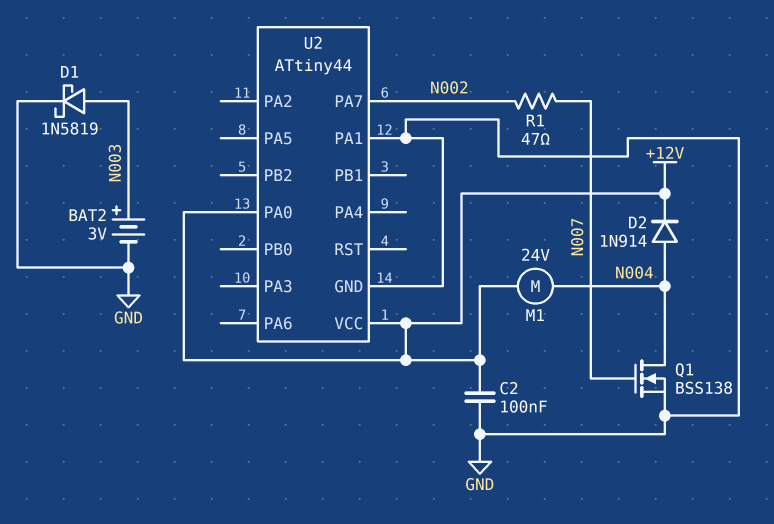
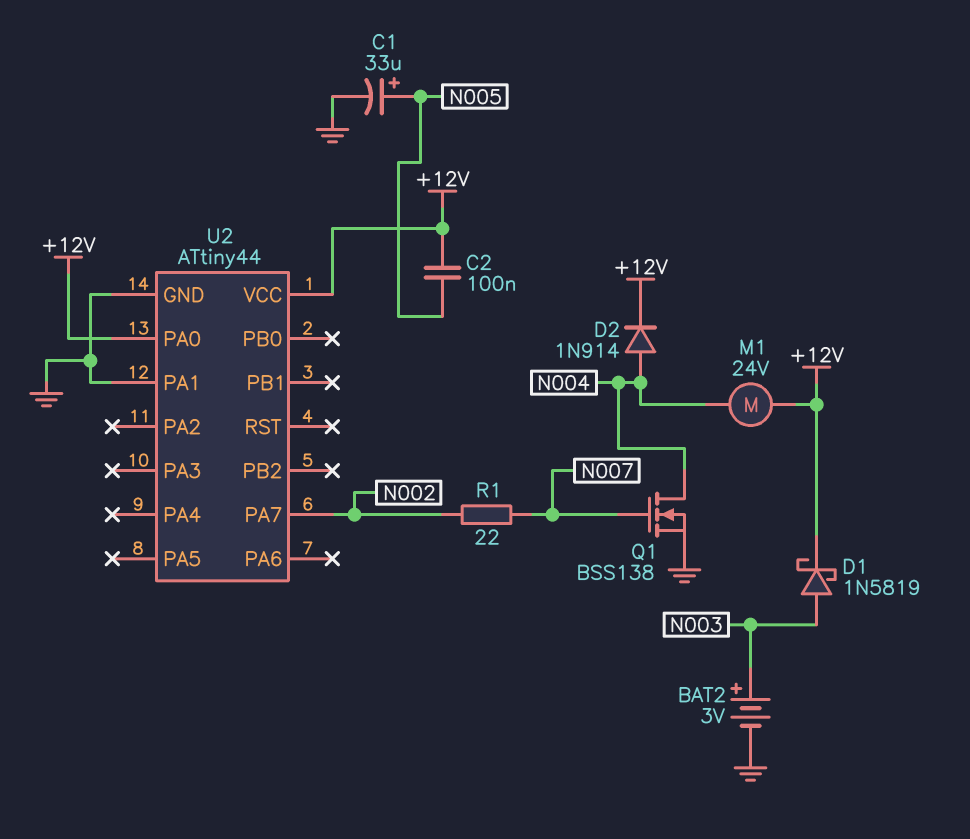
C1: none -> 33uF (plus N005, minus GND)
C2: 100nF (+12V, GND) -> 100nF (+12V, N005)
D1: schottky 1N5819 (A N003, K GND) -> schottky 1N5819 (A N003, K +12V)
R1: 47 (N002, N007) -> 22 (N002, N007)

